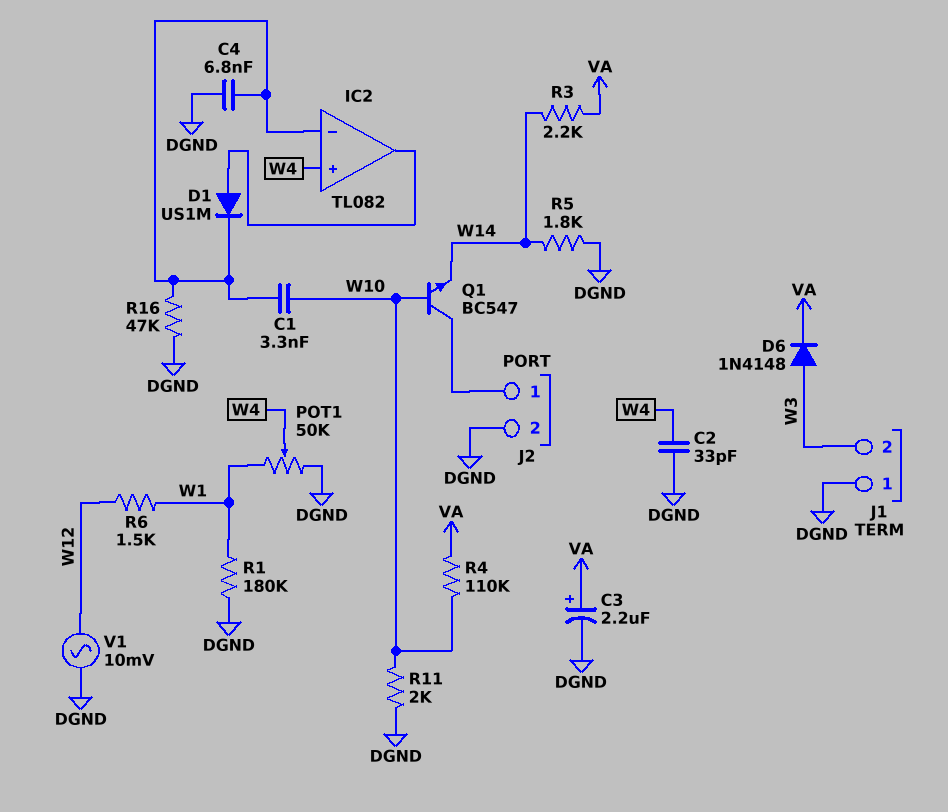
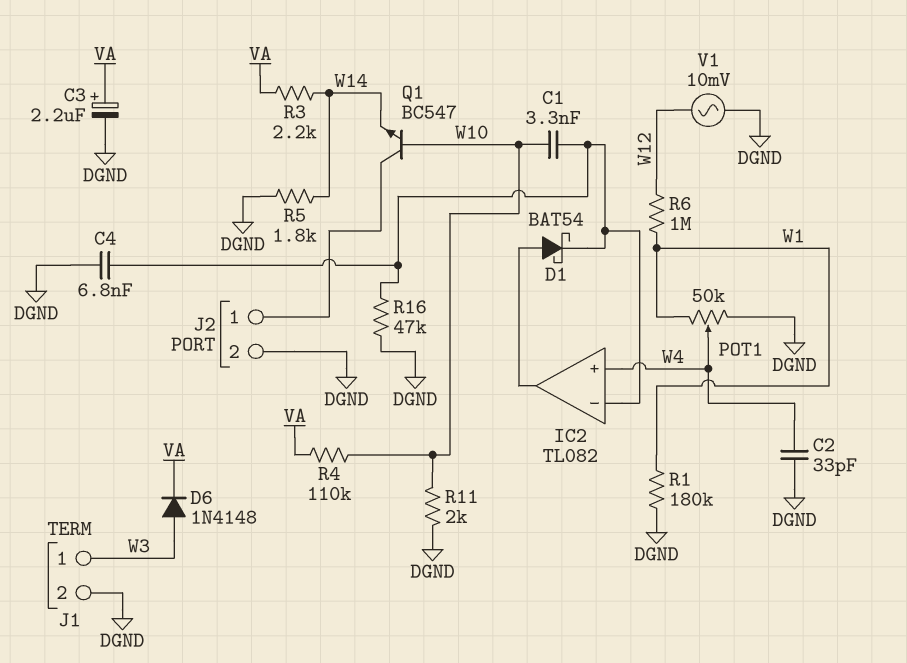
D1: diode US1M (A IC2/out, K IC2/in-) -> schottky BAT54 (A IC2/out, K IC2/in-)
J1 pin 1: DGND -> W3
J1 pin 2: W3 -> DGND
R6: 1.5k (W1, W12) -> 1M (W1, W12)

